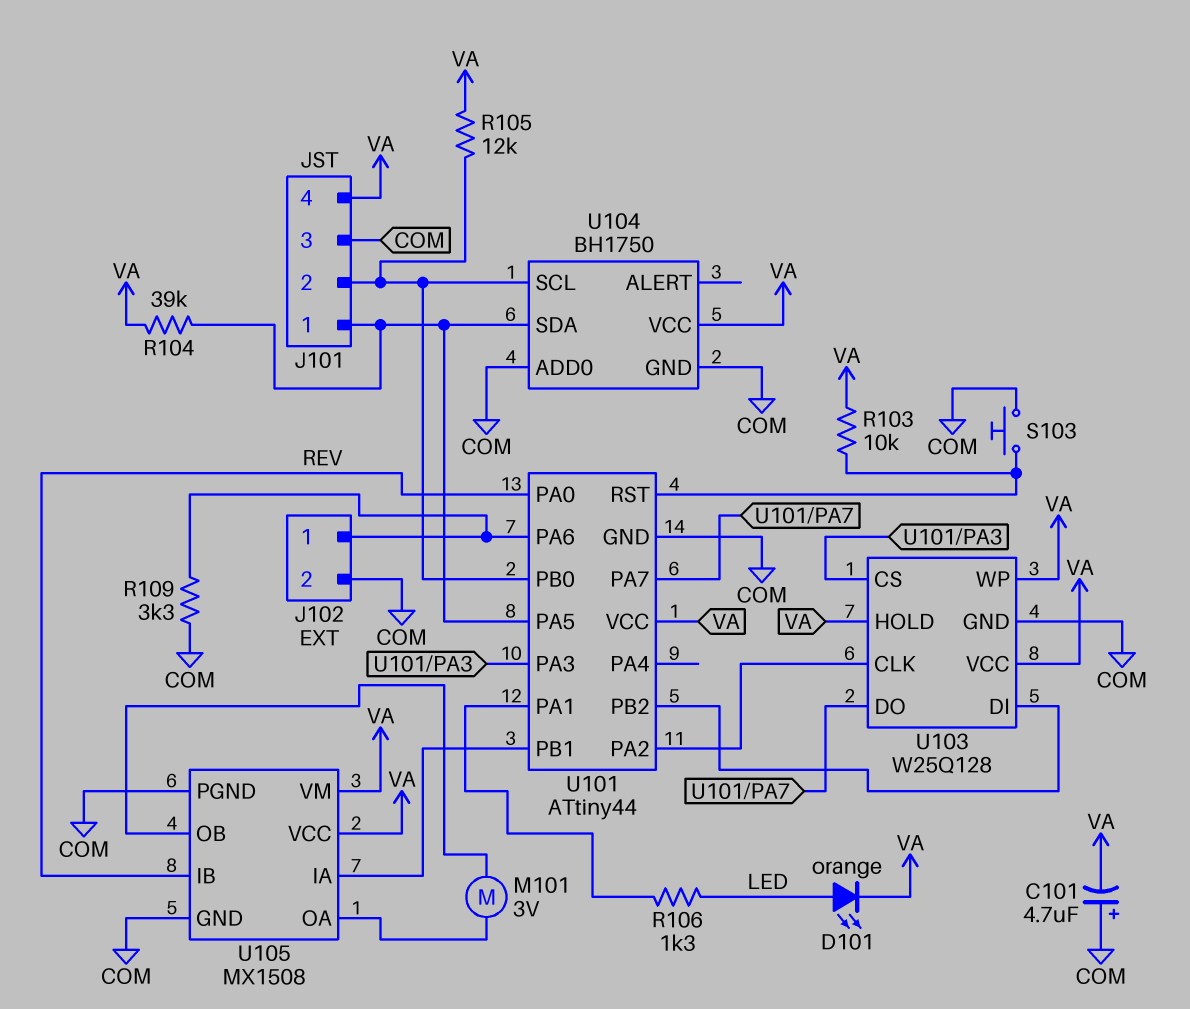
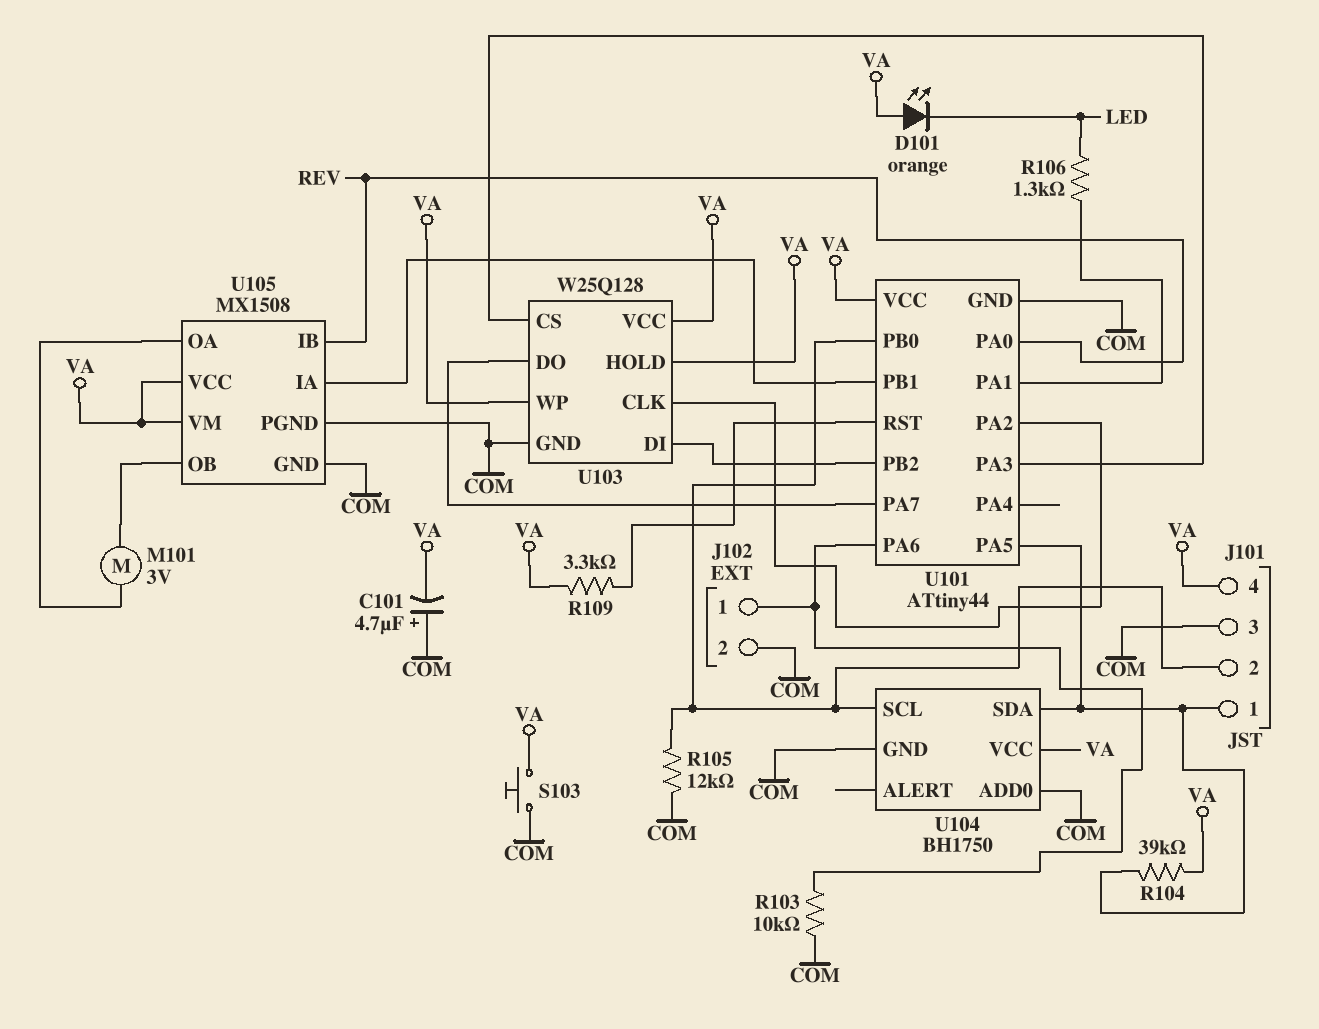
D101: LED orange (A LED, K VA) -> LED orange (A VA, K LED)
R103: 10k (U101/RST, VA) -> 10k (COM, J102/1)
R105: 12k (J101/2, VA) -> 12k (COM, J101/2)
R109: 3.3k (COM, J102/1) -> 3.3k (U101/RST, VA)
S103: button (COM, U101/RST) -> button (COM, VA)

